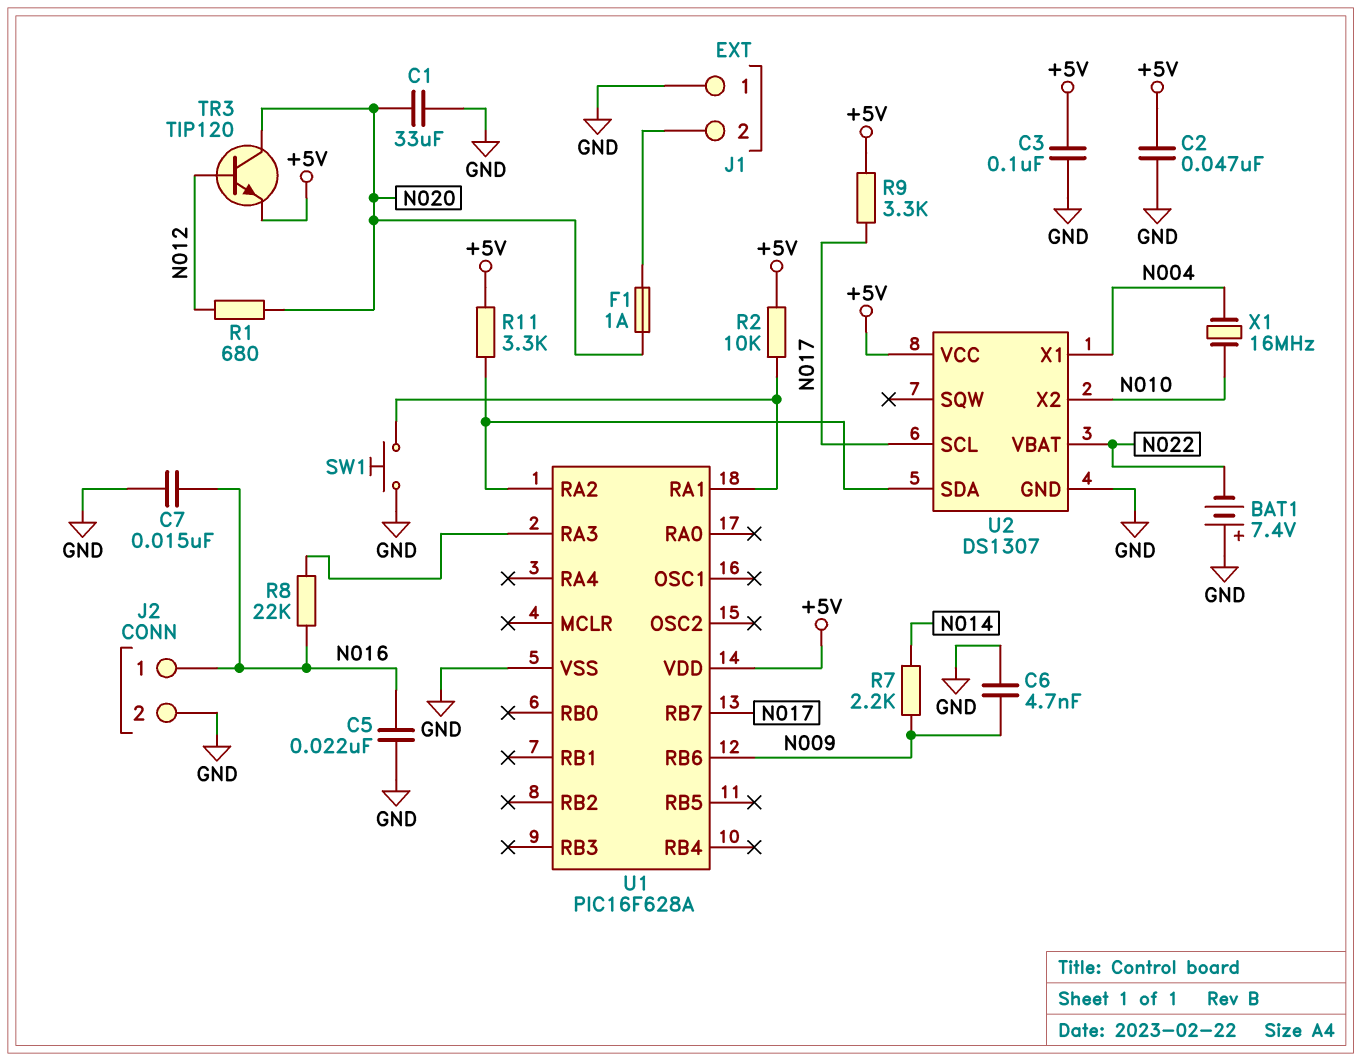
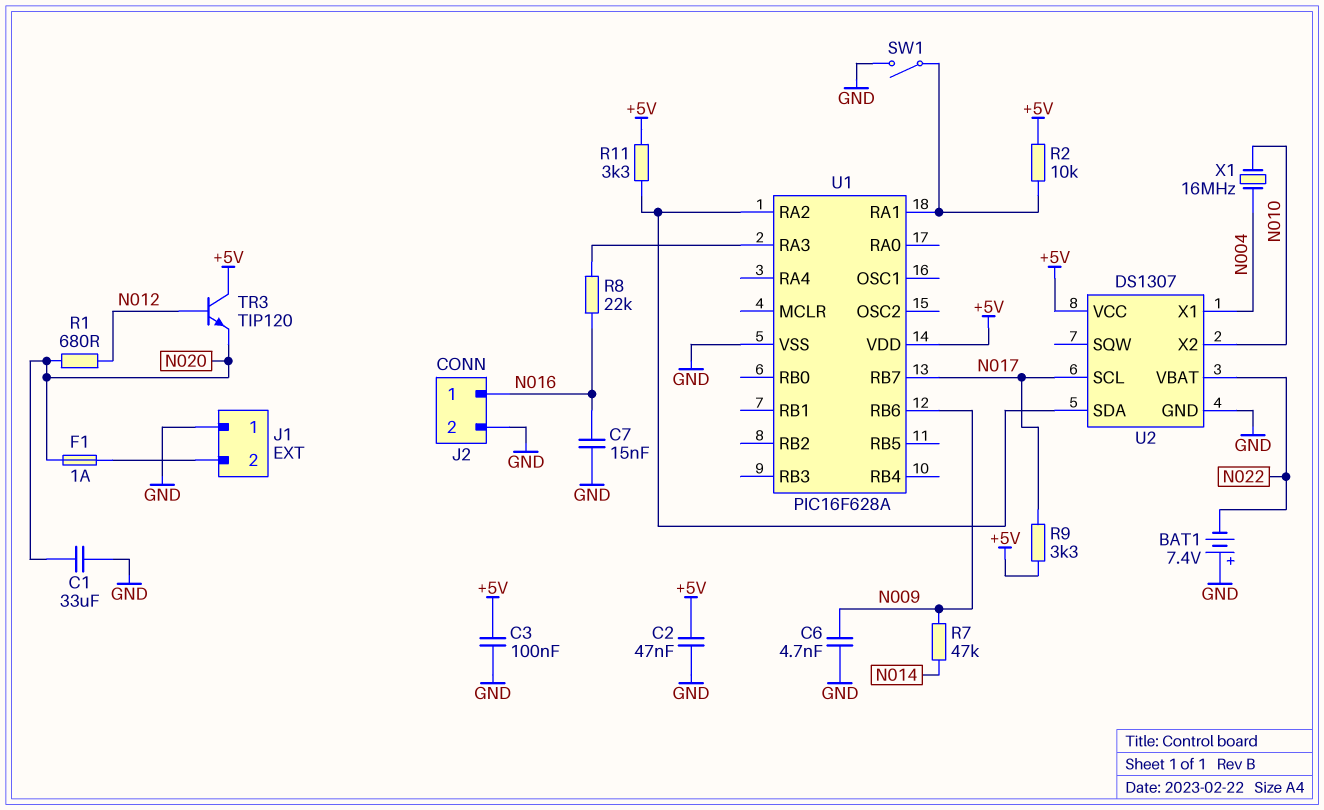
C5: 22nF (GND, N016) -> none
R7: 2.2k (N009, N014) -> 47k (N009, N014)
SW1: button (GND, U1/RA1) -> switch (GND, U1/RA1)
TR3: NPN TIP120 (B N012, C N020, E +5V) -> NPN TIP120 (B N012, C +5V, E N020)

